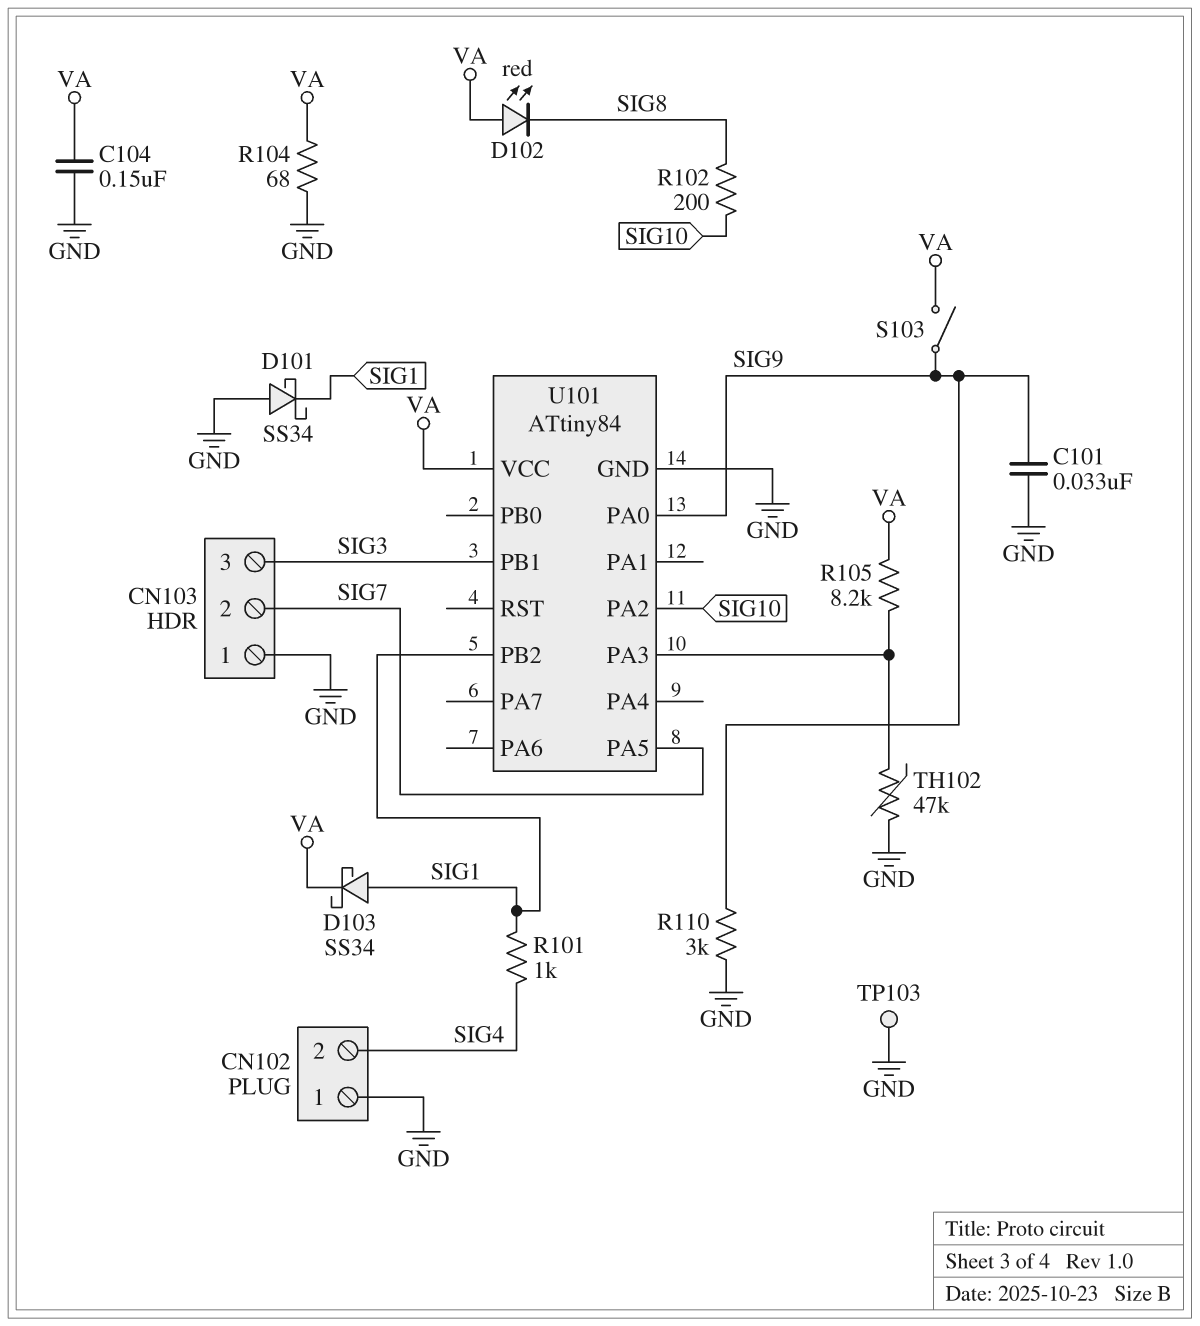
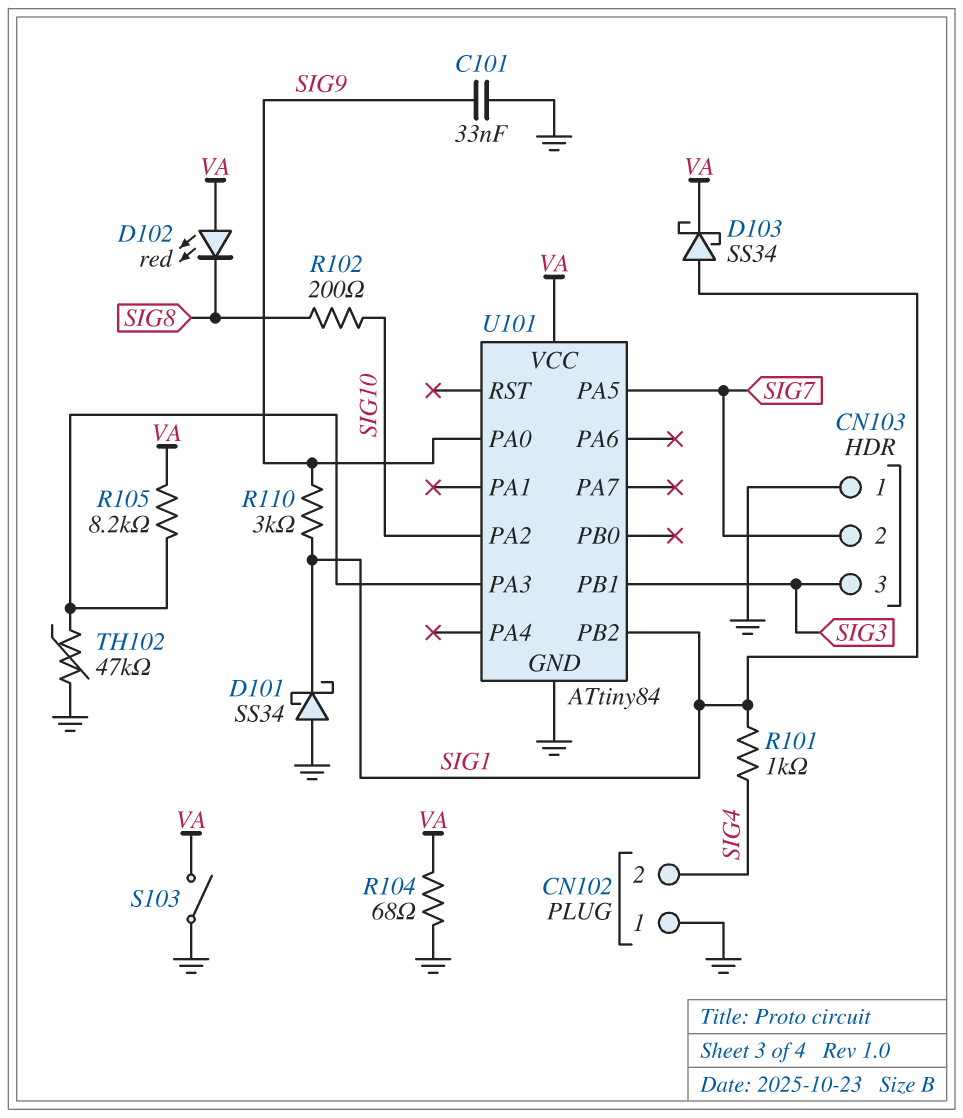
C104: 150nF (GND, VA) -> none
R110: 3k (GND, SIG9) -> 3k (SIG1, SIG9)
S103: switch (SIG9, VA) -> switch (GND, VA)
TP103: test point (GND) -> none

